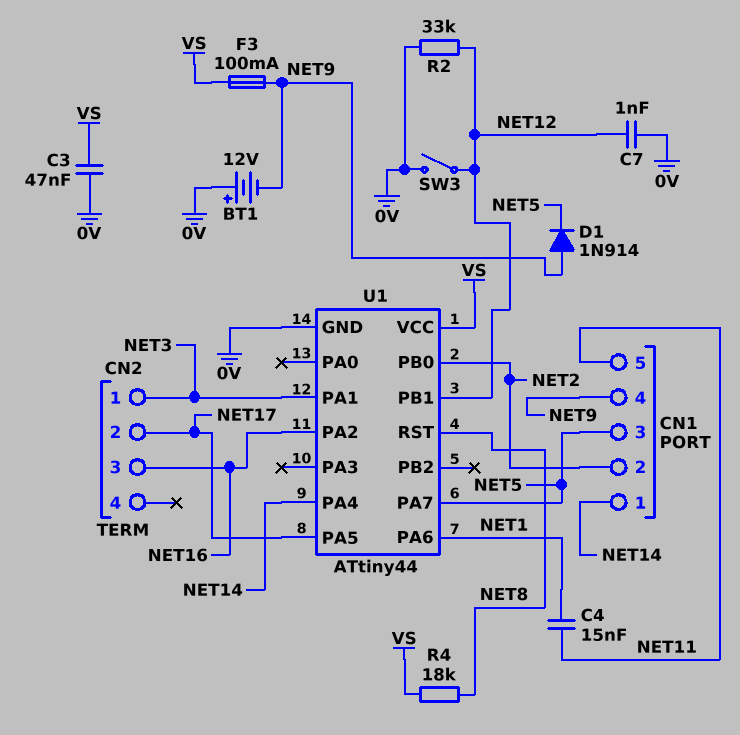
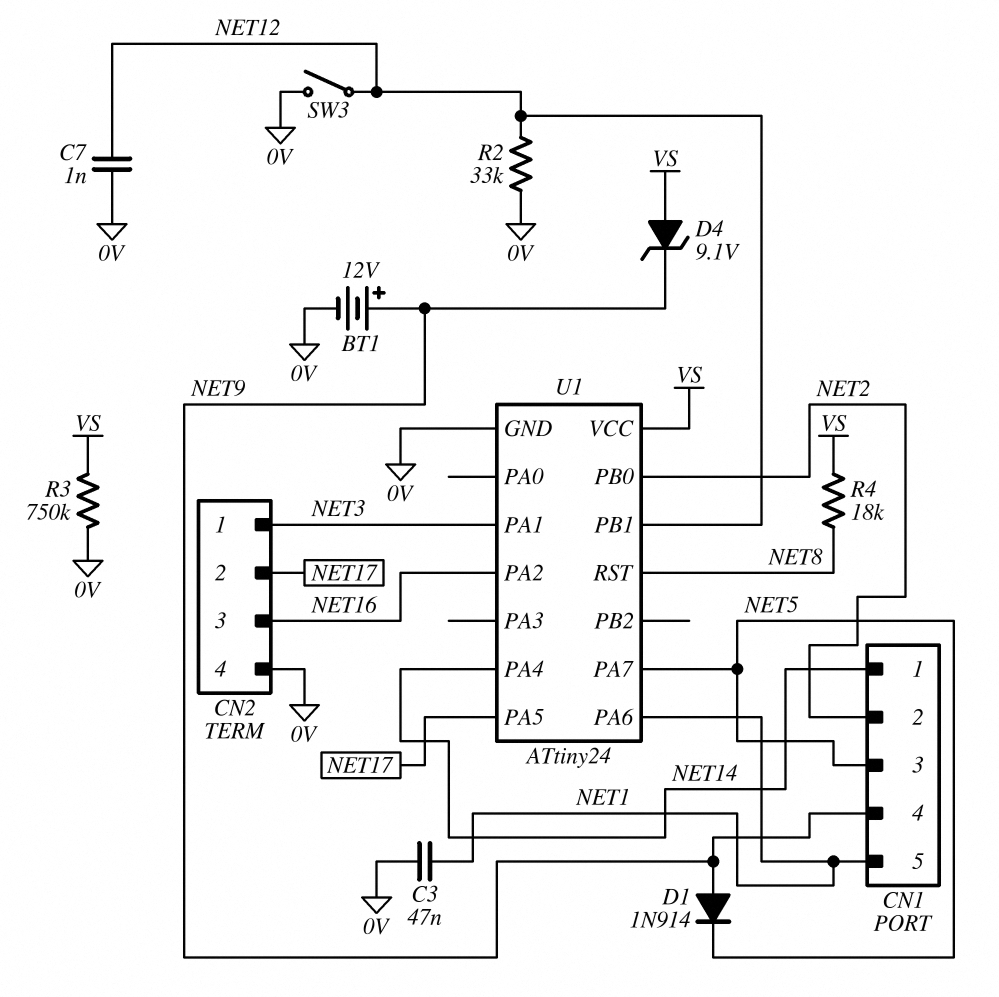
BT1: 12V (plus 0V, minus NET9) -> 12V (plus NET9, minus 0V)
C3: 47nF (0V, VS) -> 47nF (0V, NET1)
C4: 15nF (NET1, NET11) -> none
CN1 pin 5: NET11 -> NET1
CN2 pin 4: none -> 0V
D4: none -> zener 9.1V (A VS, K NET9)
F3: 100mA (NET9, VS) -> none
R3: none -> 750k (0V, VS)
U1: ATtiny44 -> ATtiny24

